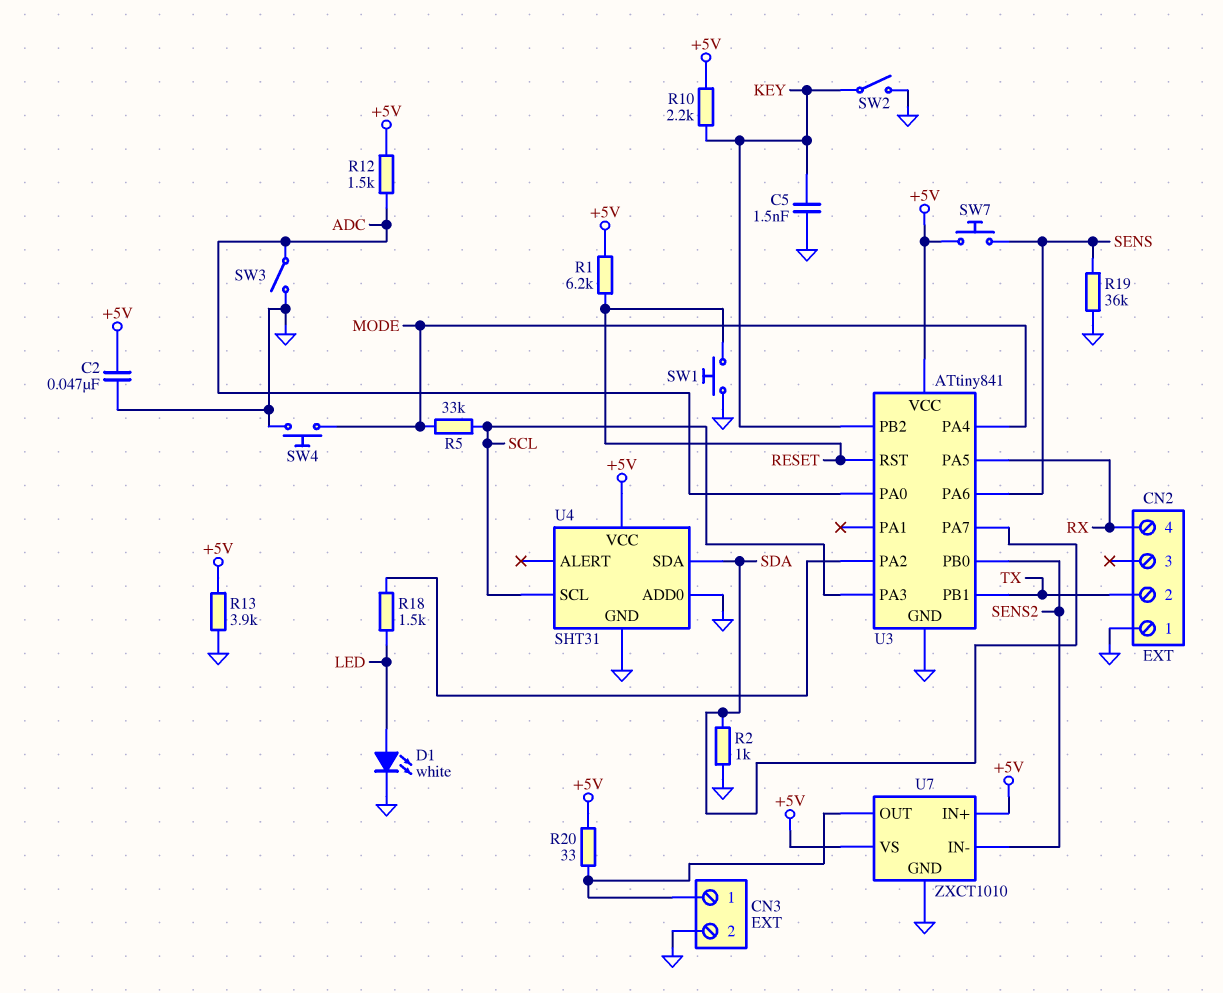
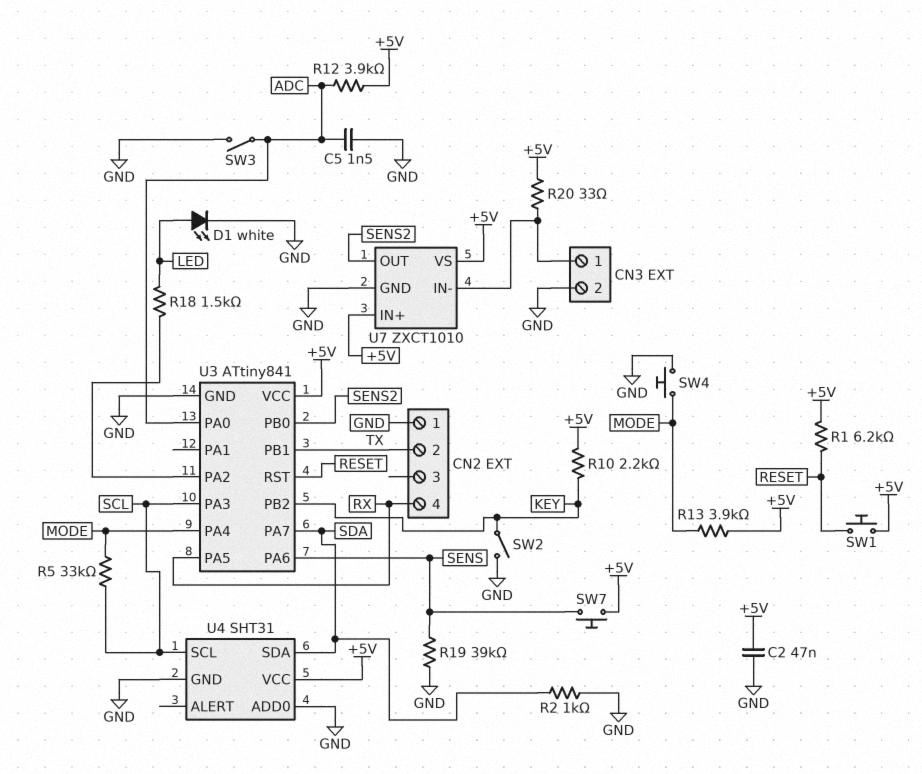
C5: 1.5nF (GND, KEY) -> 1.5nF (ADC, GND)
R12: 1.5k (+5V, ADC) -> 3.9k (+5V, ADC)
R13: 3.9k (+5V, GND) -> 3.9k (+5V, MODE)
R19: 36k (GND, SENS) -> 39k (GND, SENS)
SW1: button (GND, RESET) -> button (+5V, RESET)
U7 pin IN-: SENS2 -> CN3/1
U7 pin OUT: CN3/1 -> SENS2

